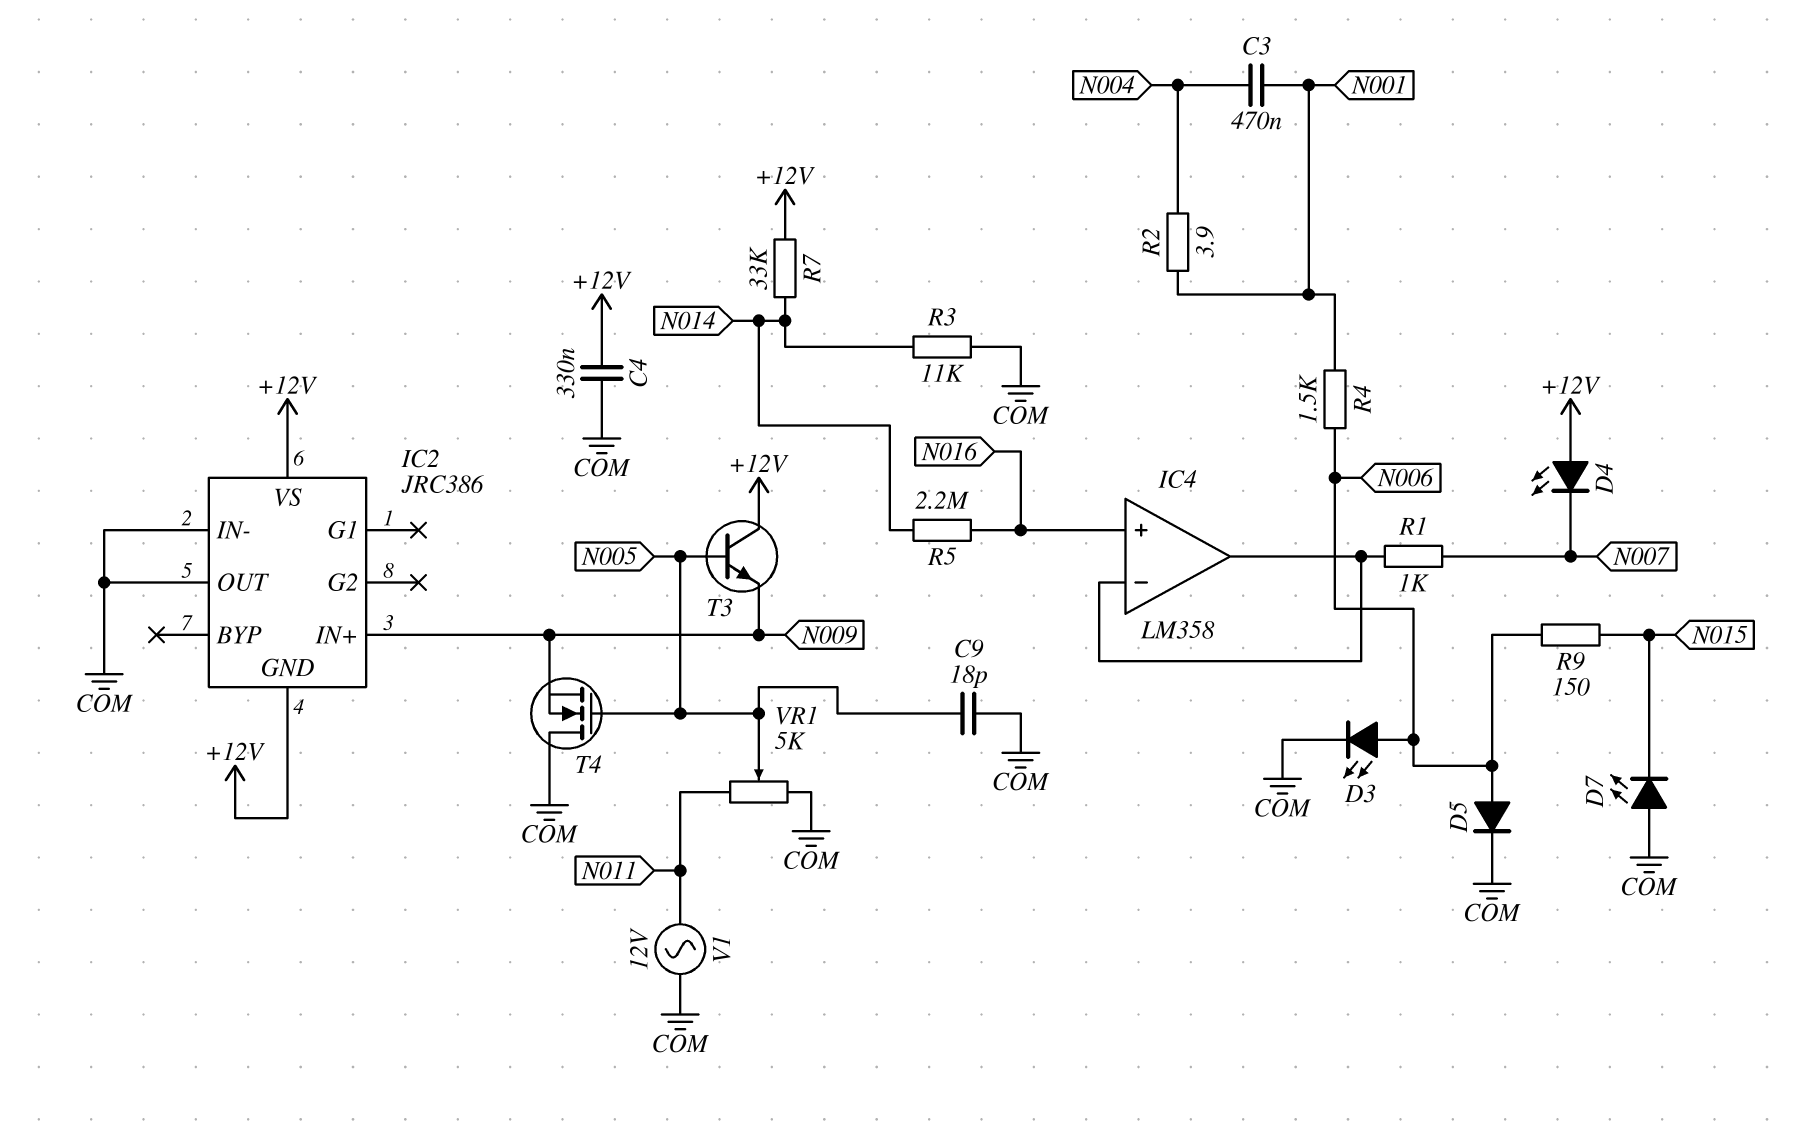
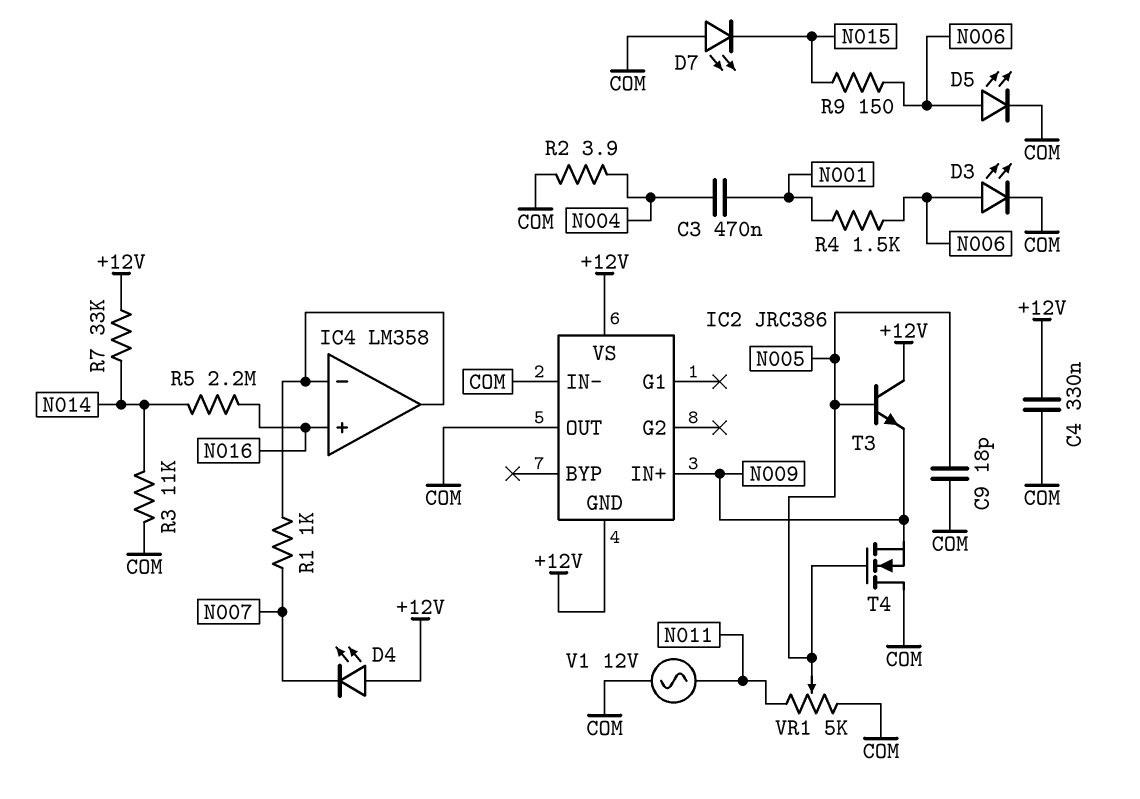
D5: diode (A N006, K COM) -> LED (A N006, K COM)
R2: 3.9 (N001, N004) -> 3.9 (COM, N004)

